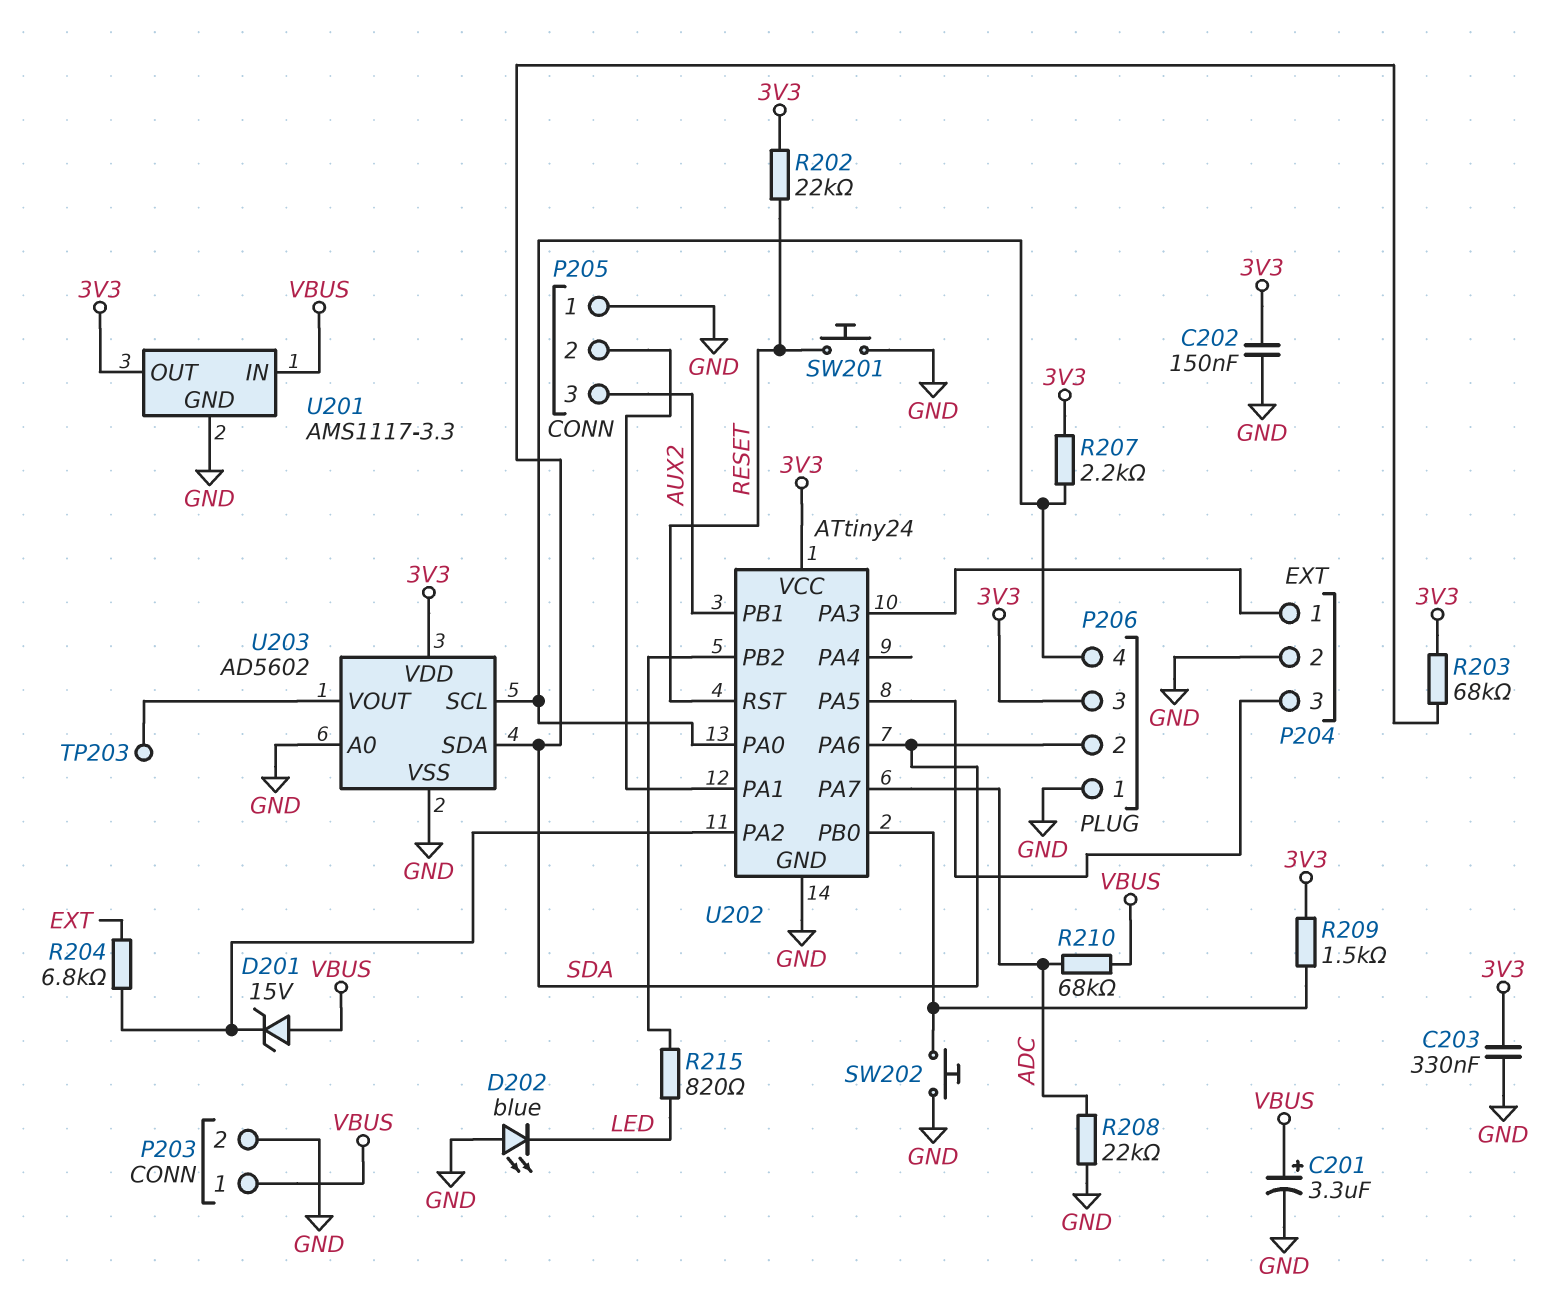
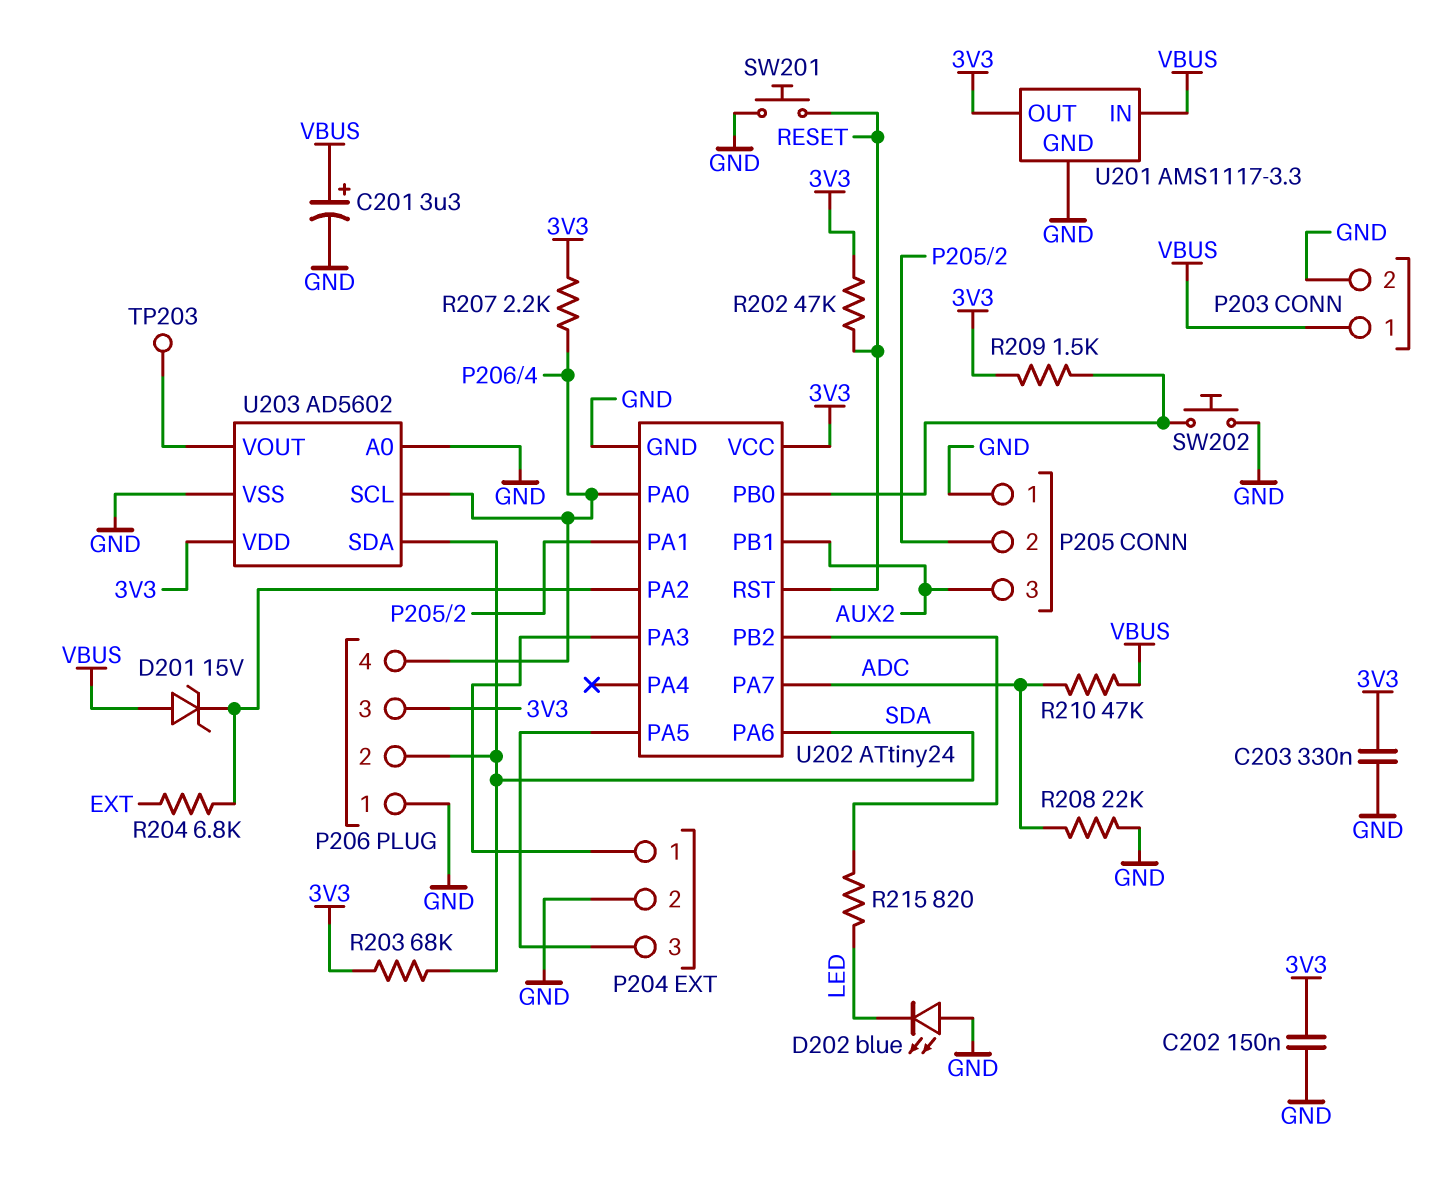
R202: 22k (3V3, RESET) -> 47k (3V3, RESET)
R210: 68k (ADC, VBUS) -> 47k (ADC, VBUS)

